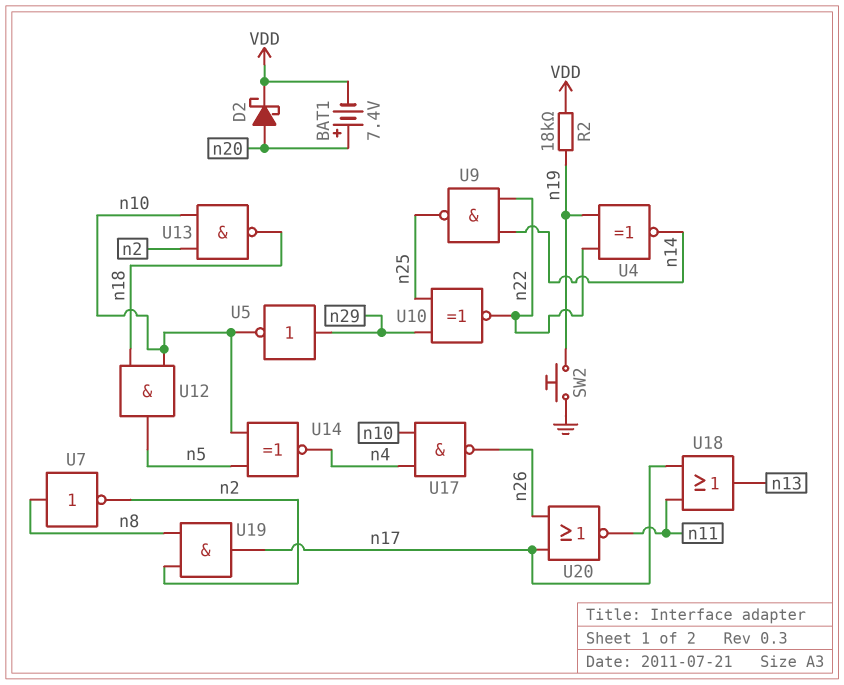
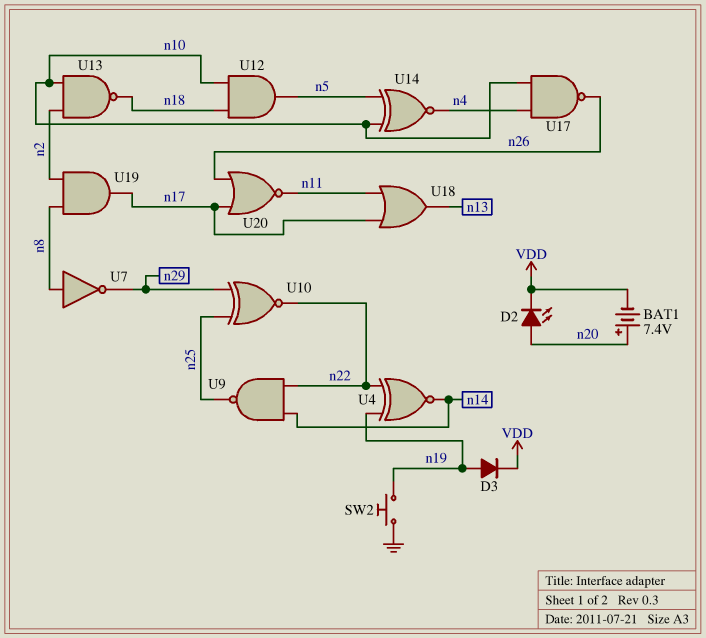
D2: schottky (A n20, K VDD) -> LED (A n20, K VDD)
D3: none -> diode (A n19, K VDD)
R2: 18k (VDD, n19) -> none
U5: NOT (in n29, out n10) -> none
U7: NOT (in n8, out n2) -> NOT (in n8, out n29)

